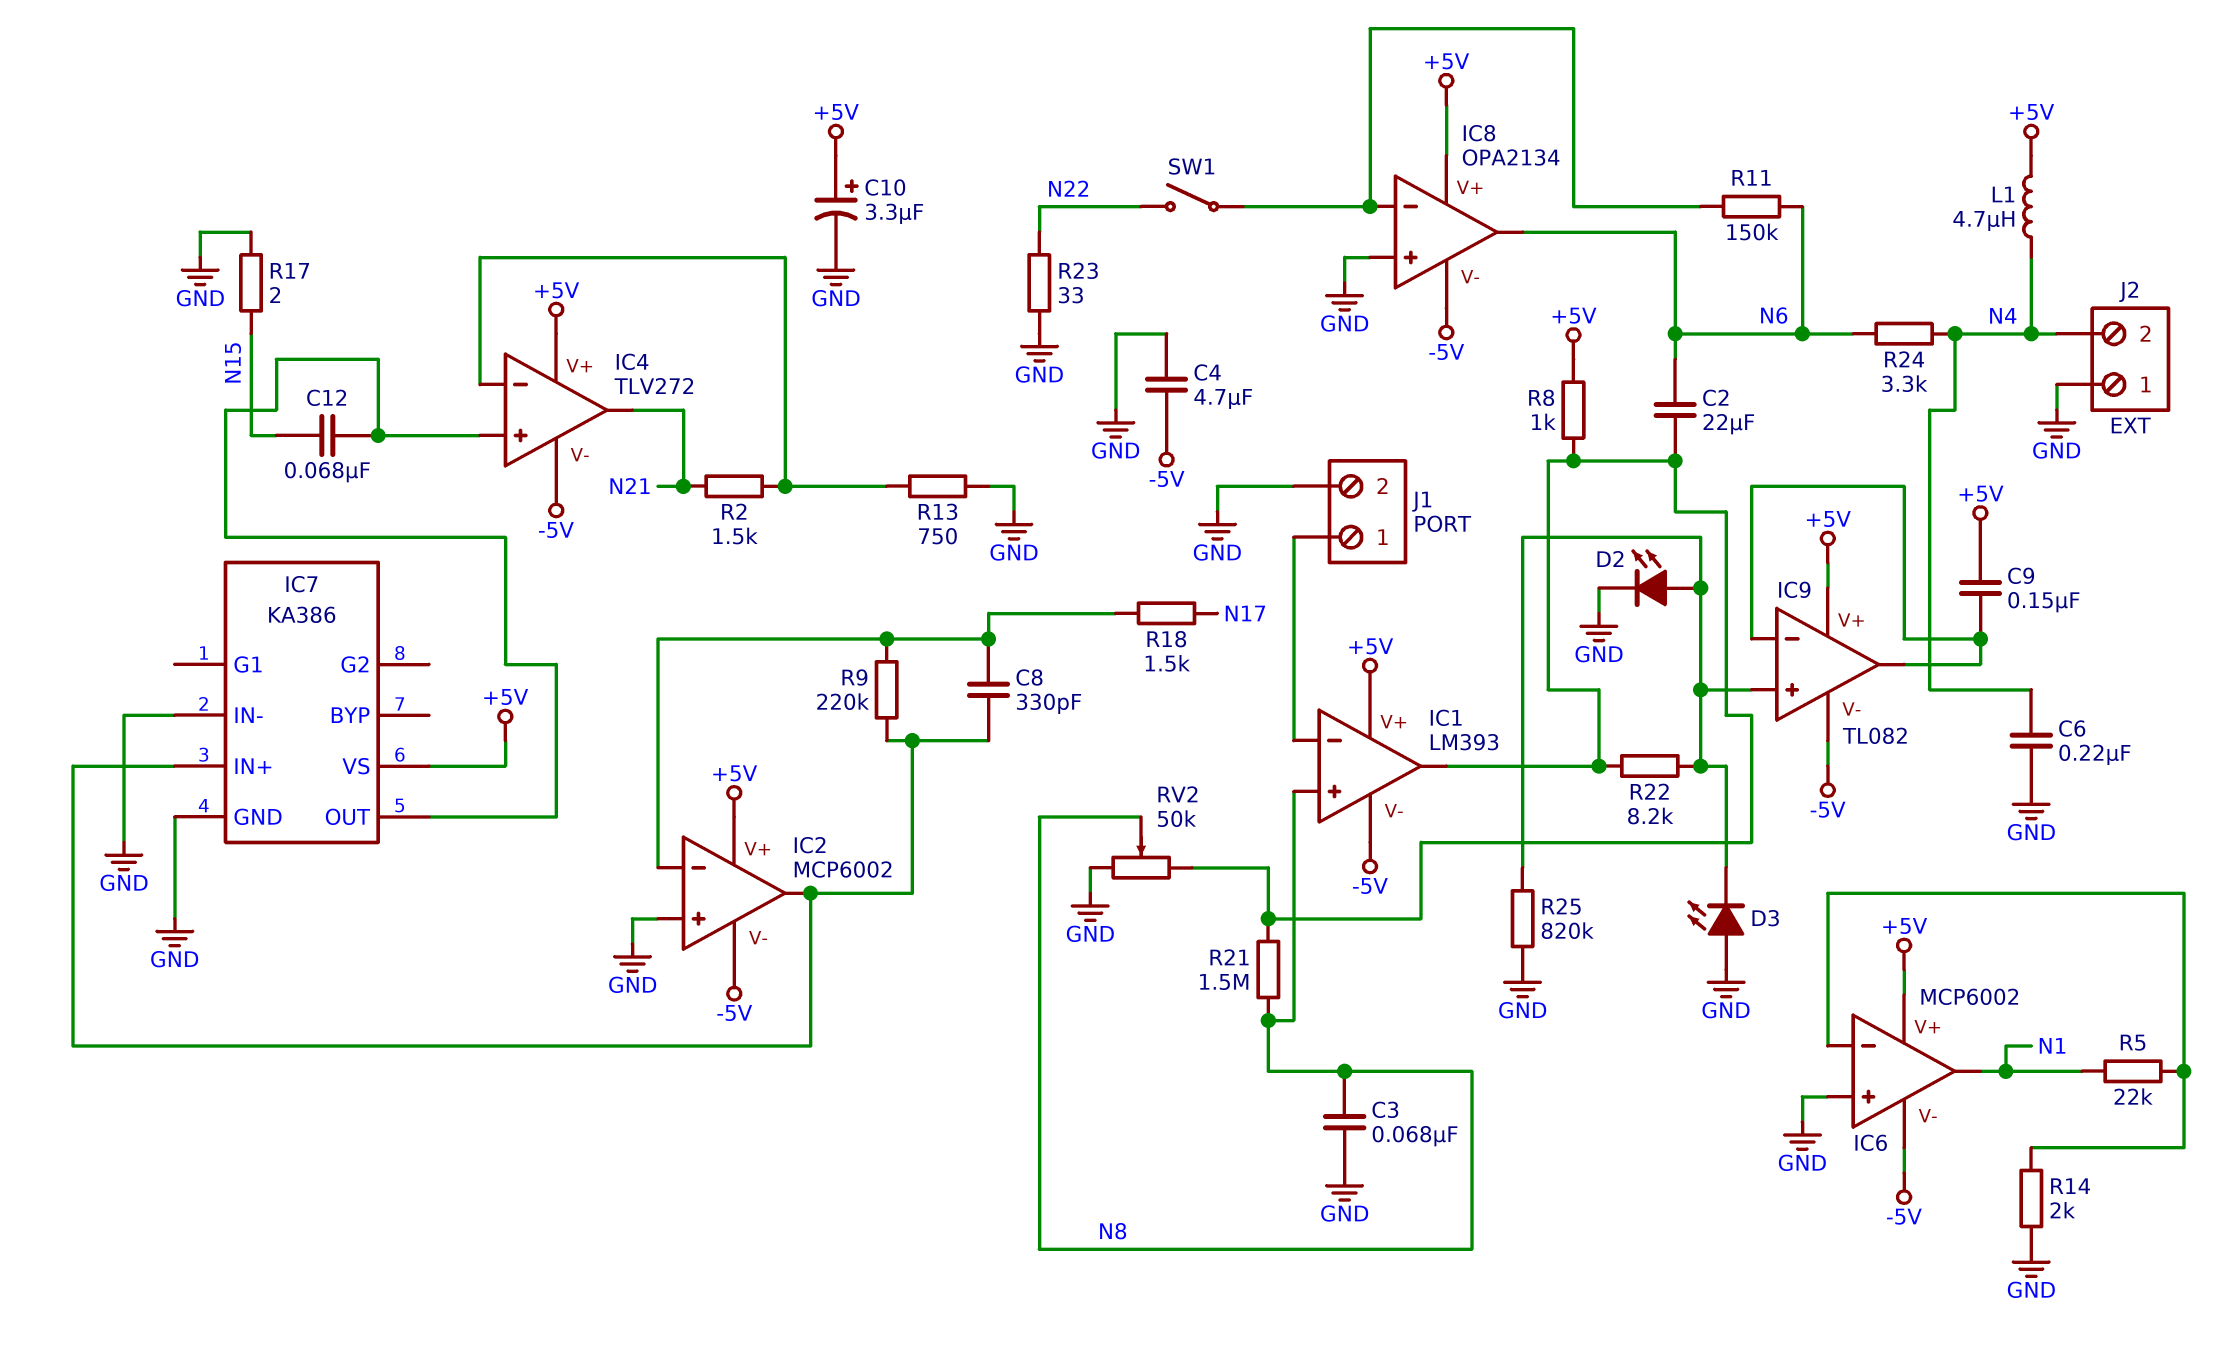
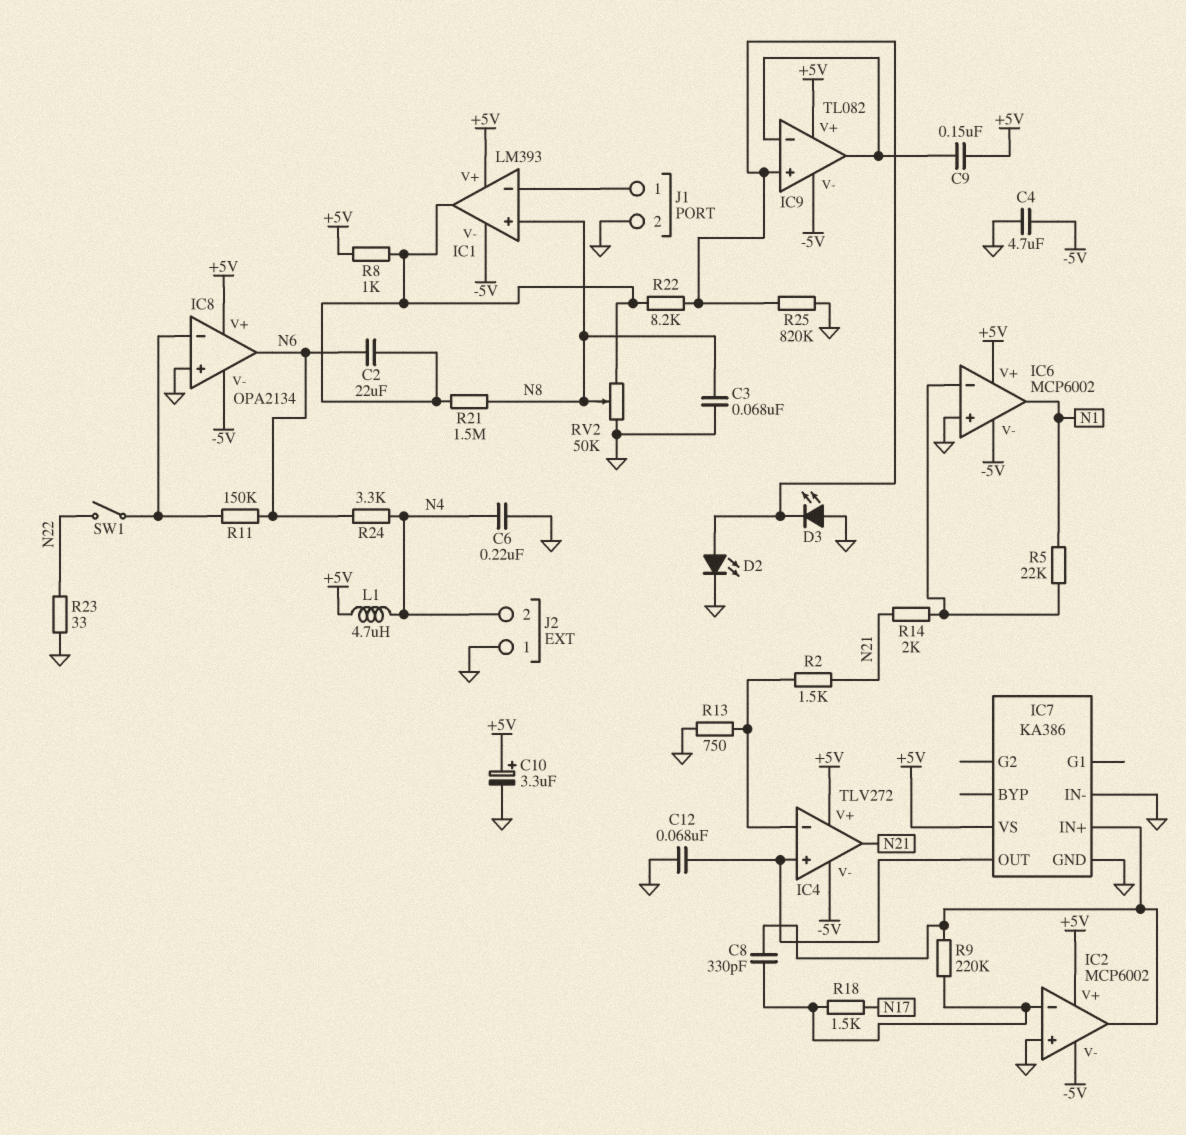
C12: 68nF (IC4/in+, N15) -> 68nF (GND, IC4/in+)
R14: 2k (GND, IC6/in-) -> 2k (IC6/in-, N21)
R17: 2 (GND, N15) -> none

